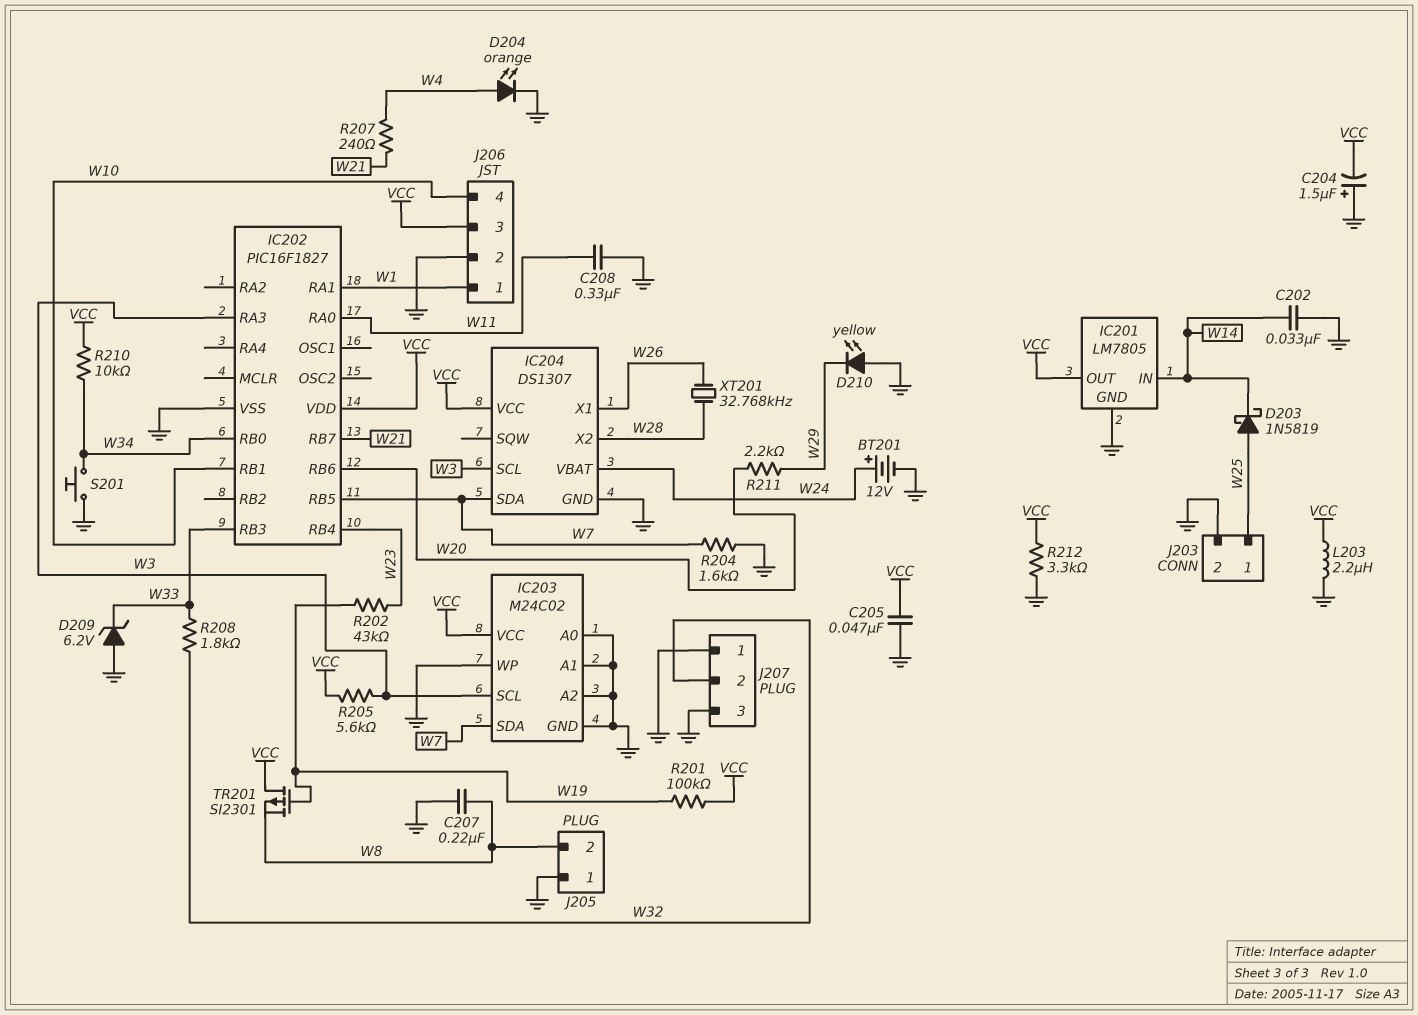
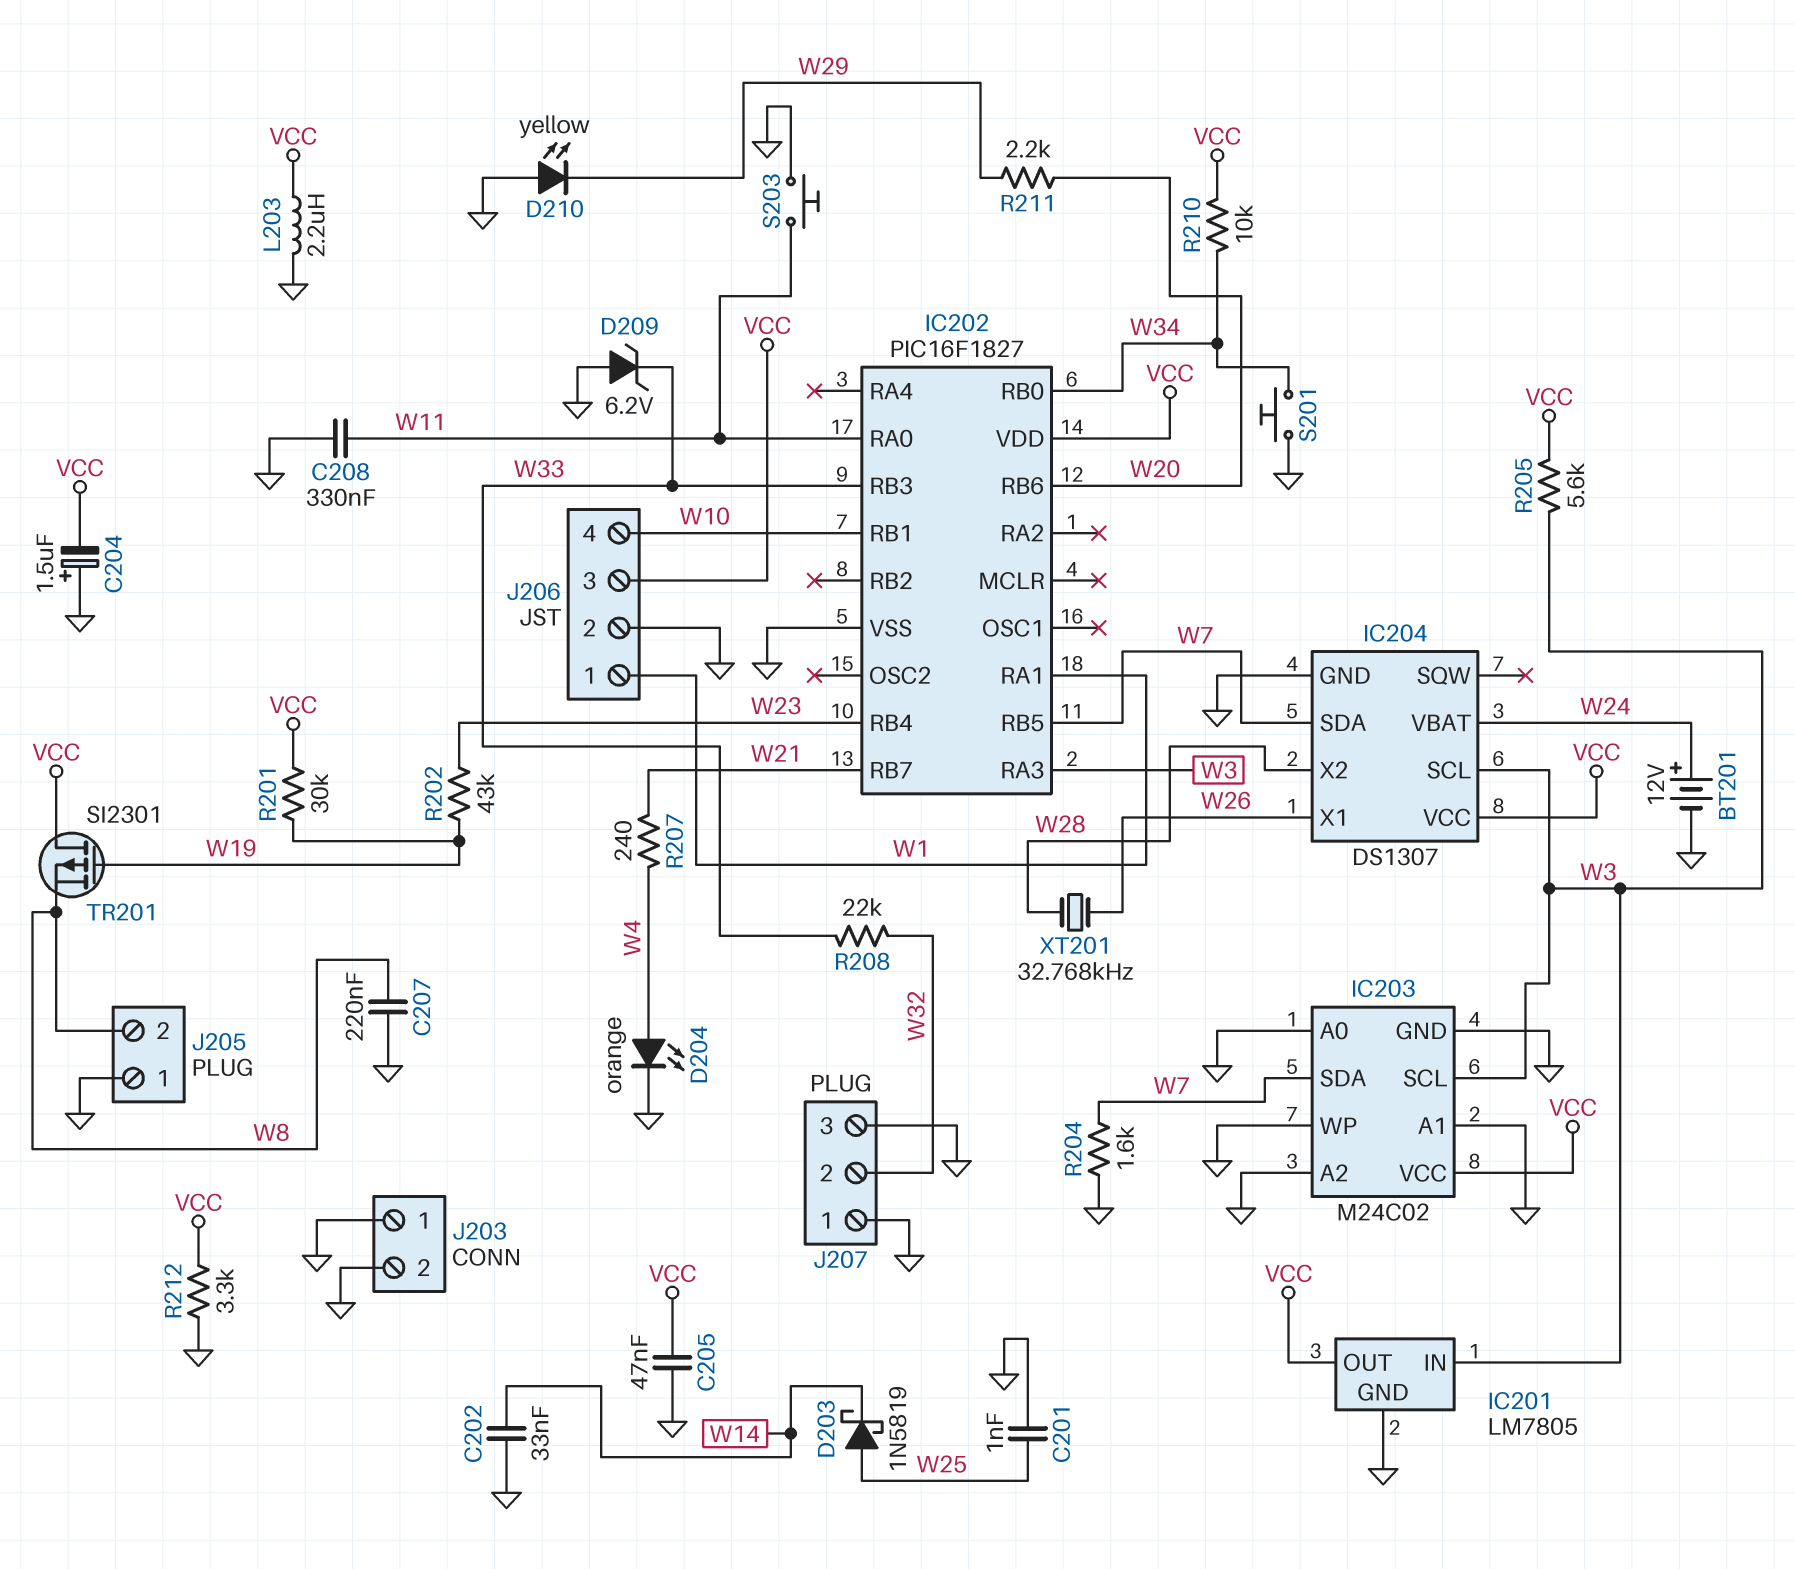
C201: none -> 1nF (GND, W25)
IC201 pin IN: W14 -> W3
J203 pin 1: W25 -> GND
R201: 100k (VCC, W19) -> 30k (VCC, W19)
R208: 1.8k (W32, W33) -> 22k (W32, W33)
S203: none -> button (GND, W11)

